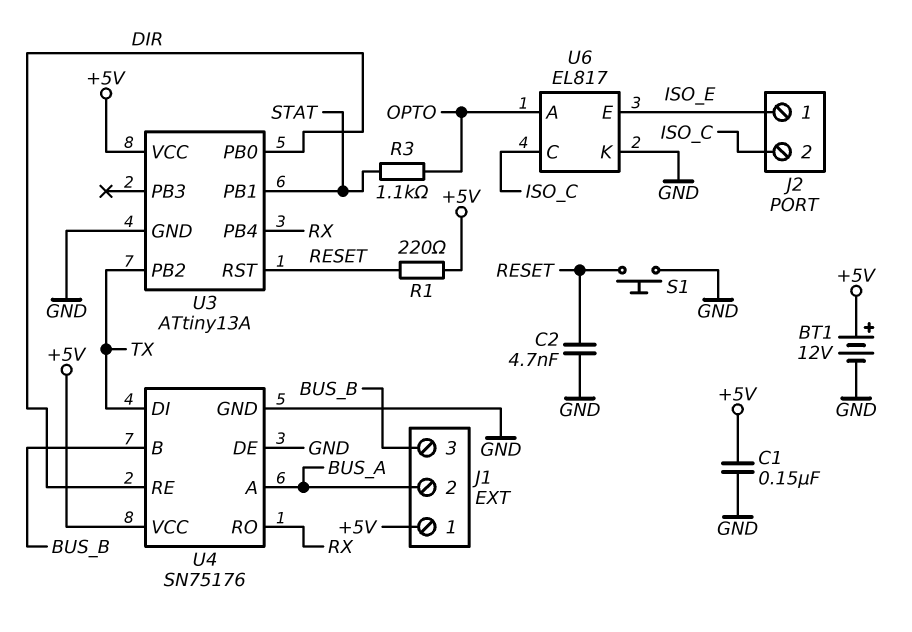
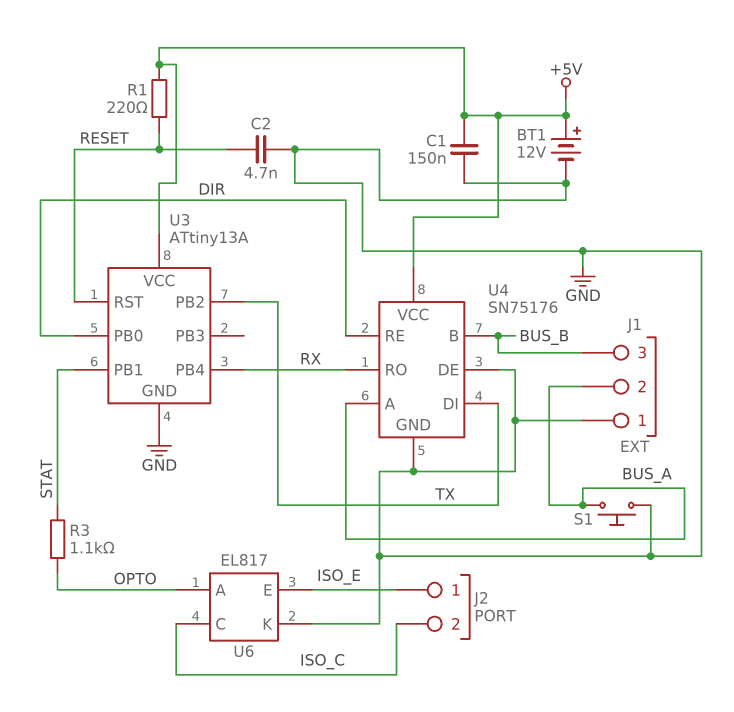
J1 pin 1: +5V -> GND
S1: button (GND, RESET) -> button (BUS_A, GND)

